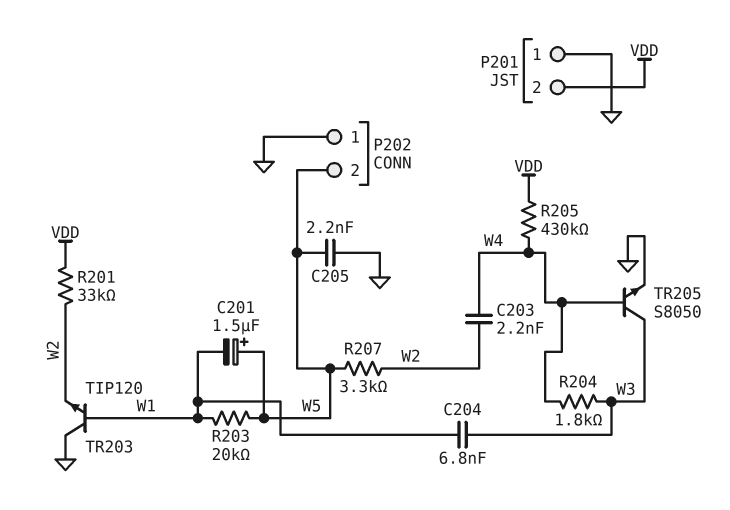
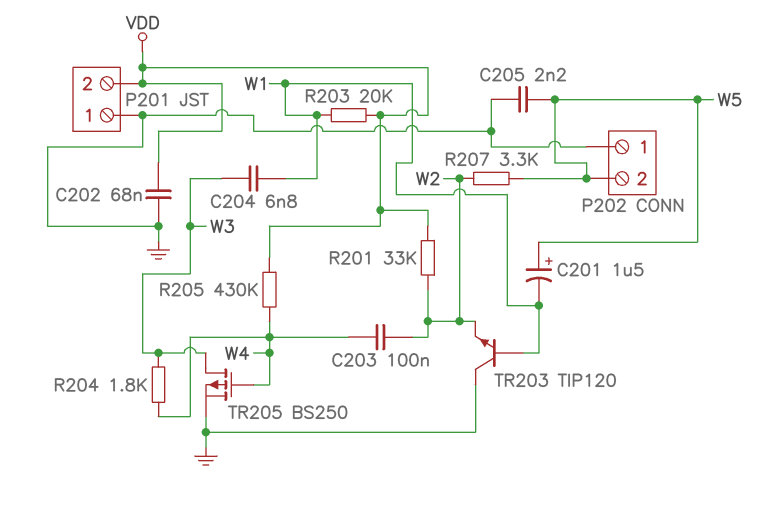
C202: none -> 68nF (GND, VDD)
C203: 2.2nF (W2, W4) -> 100nF (W2, W4)
R203: 20k (W1, W5) -> 20k (VDD, W1)
TR205: NPN S8050 (B W4, C W3, E GND) -> PMOS BS250 (G W4, D W3, S GND)

